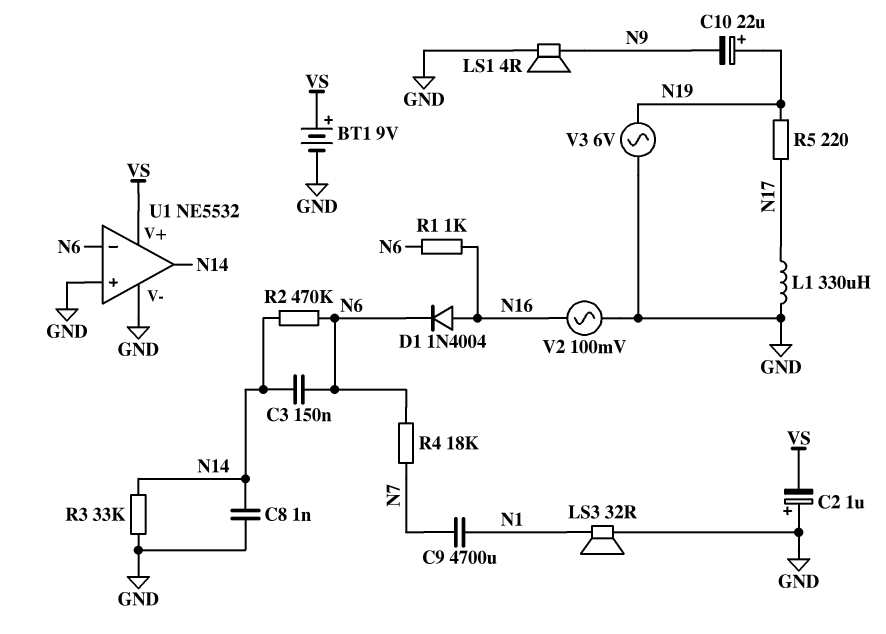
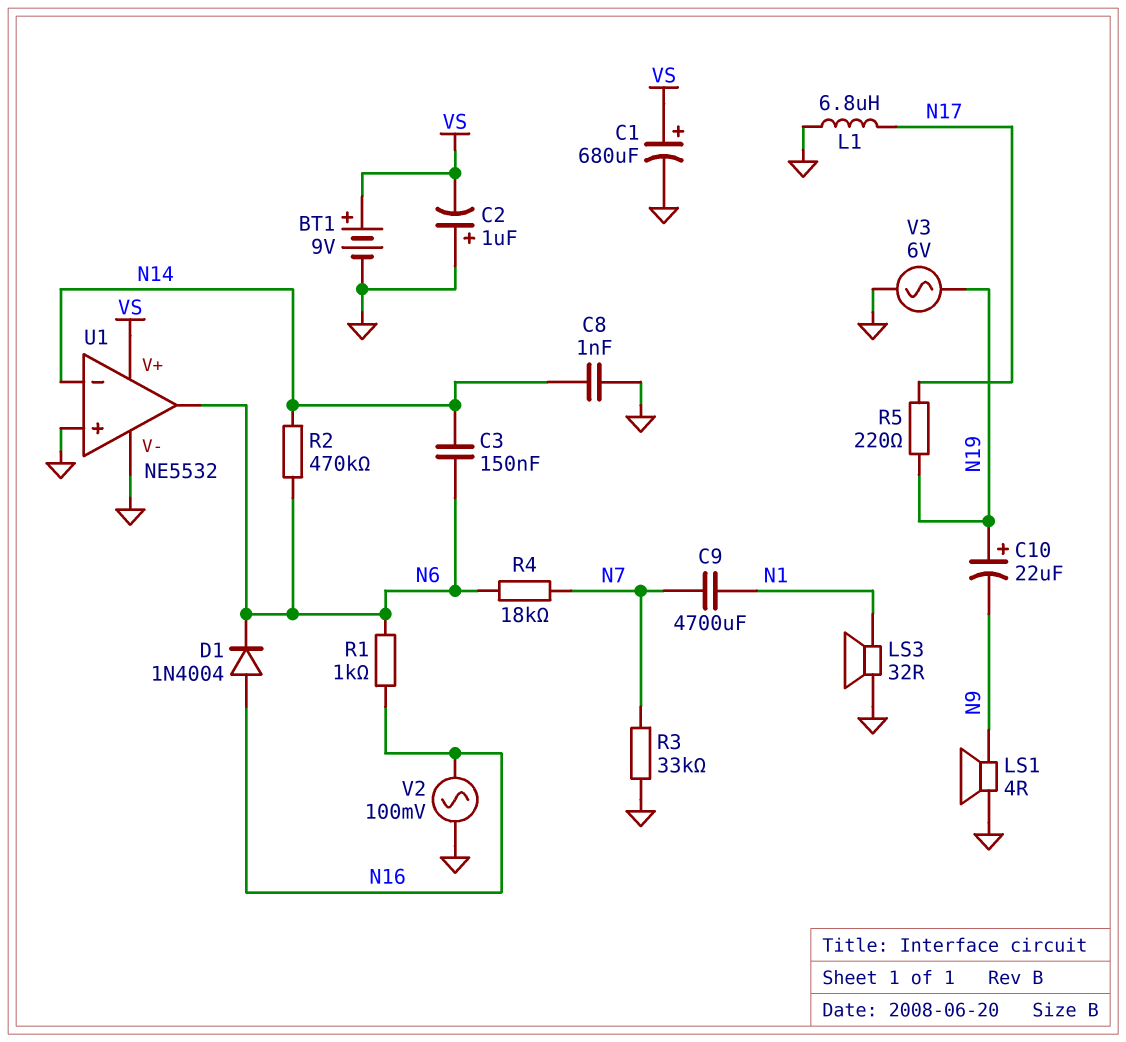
C1: none -> 680uF (plus VS, minus GND)
L1: 330uH (GND, N17) -> 6.8uH (GND, N17)
R3: 33k (GND, N14) -> 33k (GND, N7)
U1 pin in-: N6 -> N14
U1 pin out: N14 -> N6

